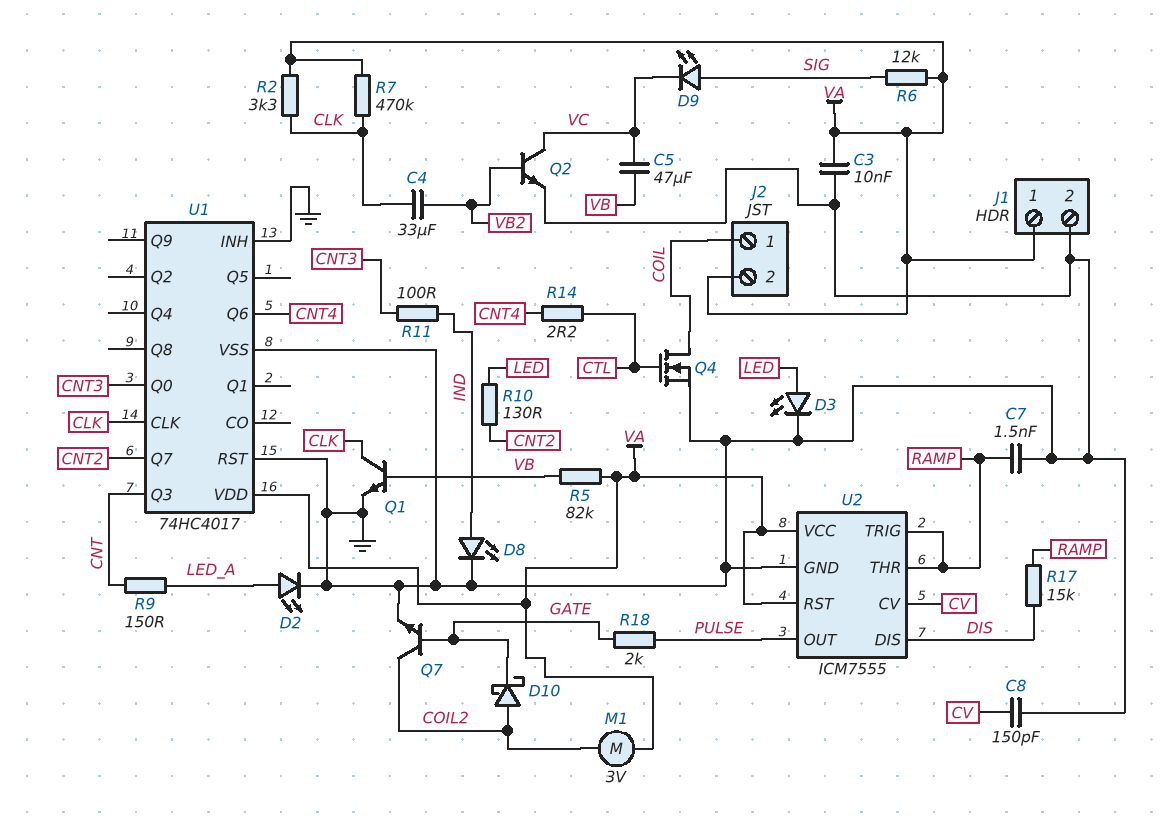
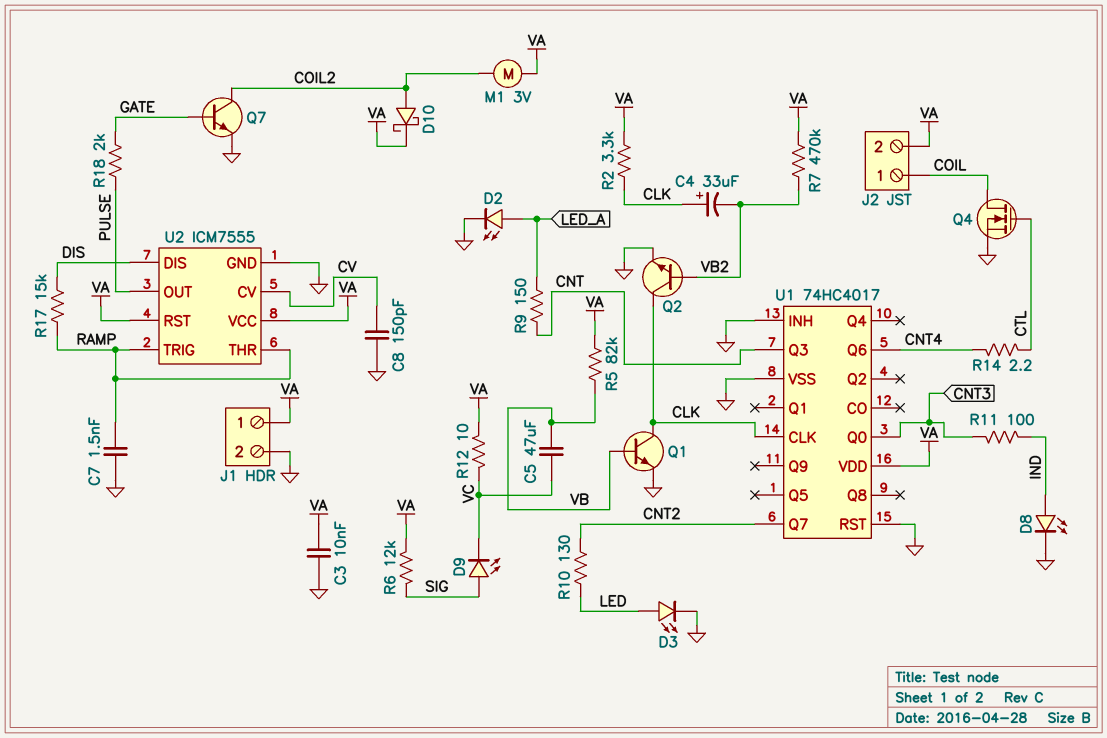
C4: 33uF (CLK, VB2) -> 33uF (plus CLK, minus VB2)
D10: schottky (A COIL2, K GATE) -> schottky (A COIL2, K VA)
Q2: NPN (B VB2, C VC, E GND) -> NPN (B VB2, C CLK, E GND)
R7: 470k (CLK, VA) -> 470k (VA, VB2)
R12: none -> 10 (VA, VC)

